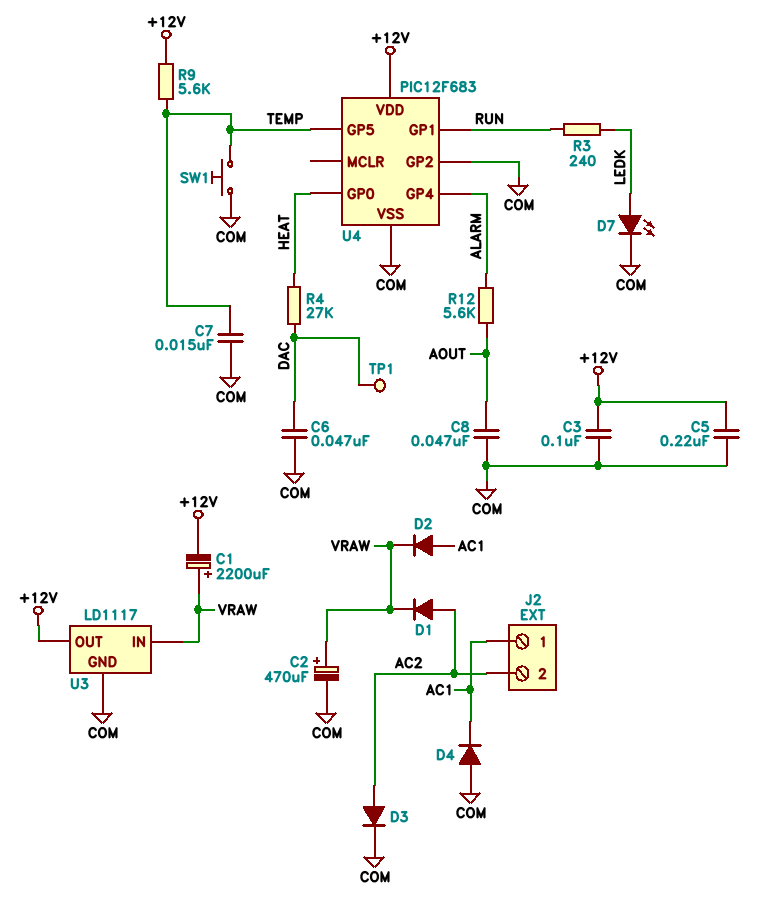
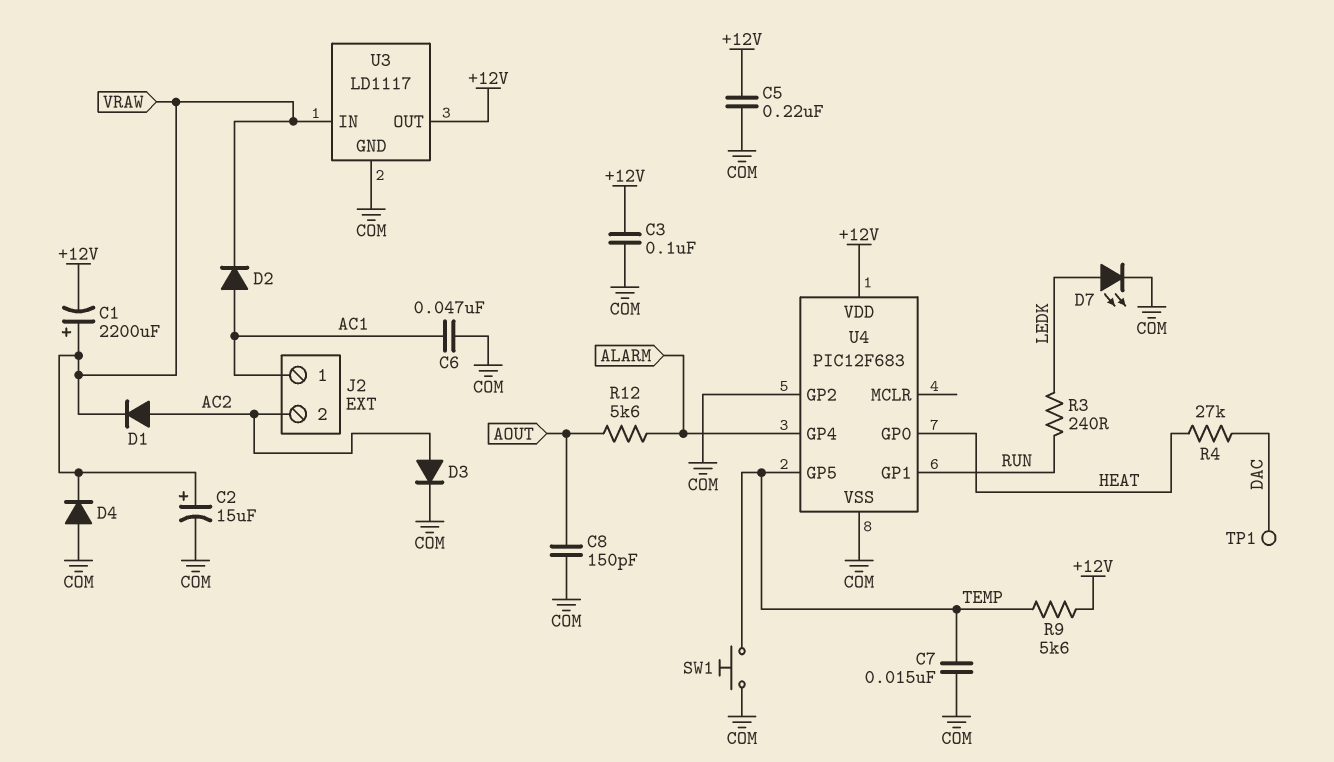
C2: 470uF (plus VRAW, minus COM) -> 15uF (plus VRAW, minus COM)
C6: 47nF (COM, DAC) -> 47nF (AC1, COM)
C8: 47nF (AOUT, COM) -> 150pF (AOUT, COM)
D4: diode (A COM, K AC1) -> diode (A COM, K VRAW)

